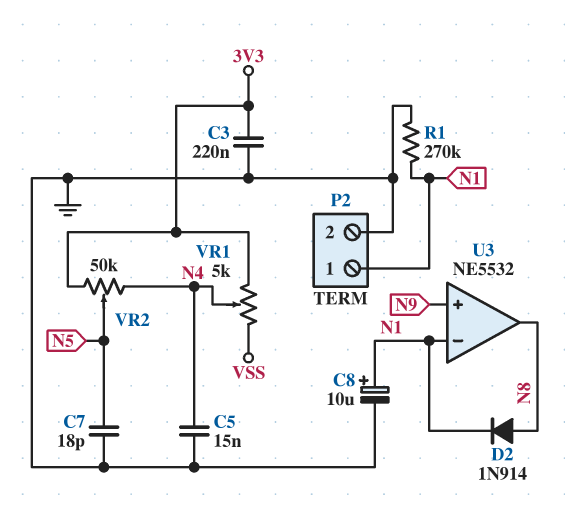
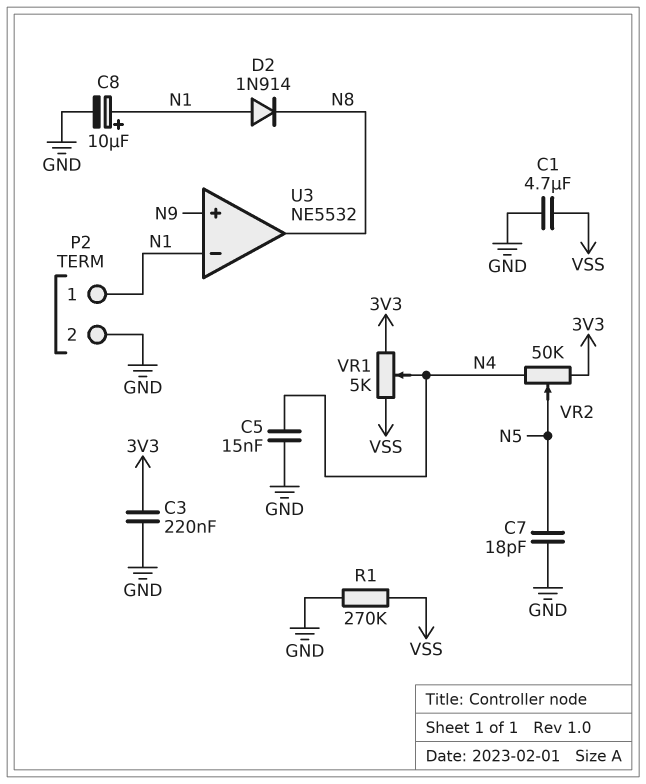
C1: none -> 4.7uF (GND, VSS)
D2: diode 1N914 (A N8, K N1) -> diode 1N914 (A N1, K N8)
R1: 270k (GND, N1) -> 270k (GND, VSS)

